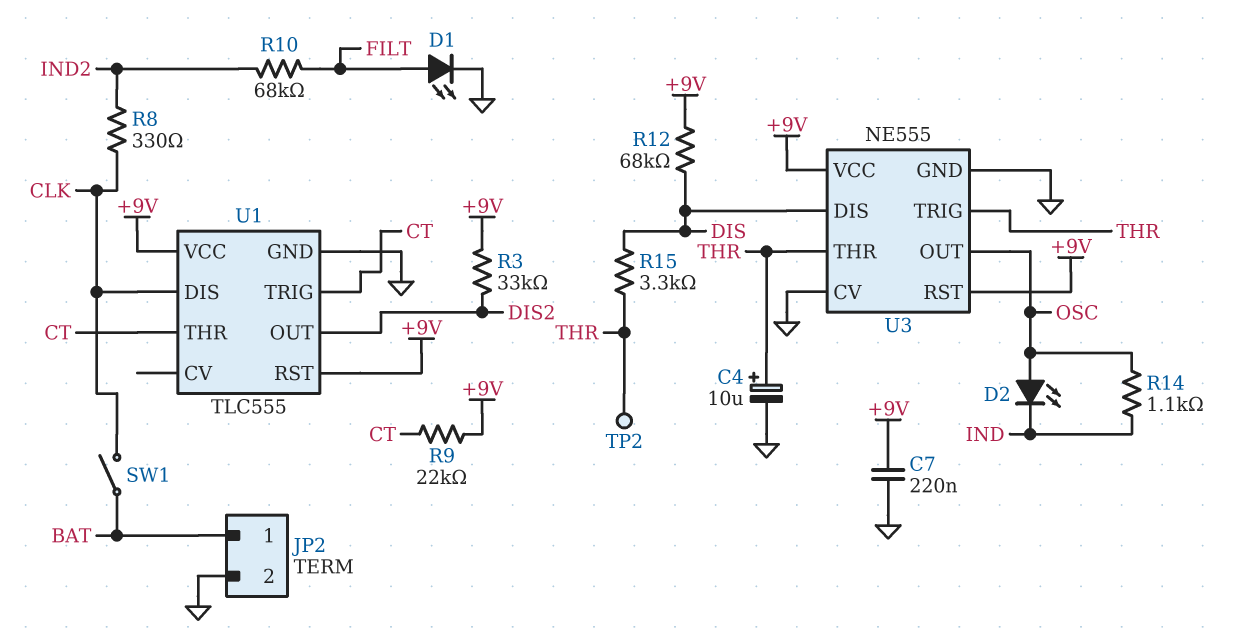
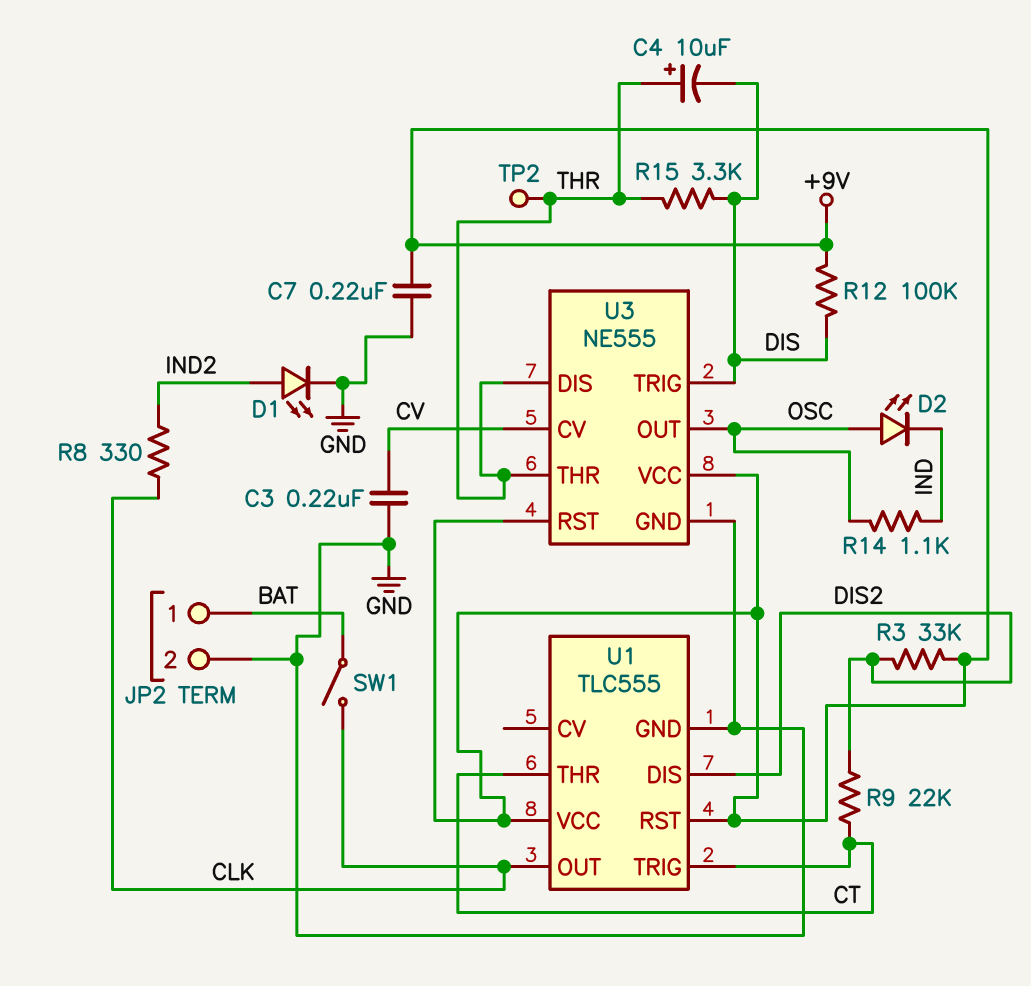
C3: none -> 220nF (CV, GND)
C4: 10uF (plus THR, minus GND) -> 10uF (plus THR, minus DIS)
D1: LED (A FILT, K GND) -> LED (A IND2, K GND)
R9: 22k (+9V, CT) -> 22k (CT, DIS2)
R10: 68k (FILT, IND2) -> none
R12: 68k (+9V, DIS) -> 100k (+9V, DIS)
U1 pin DIS: CLK -> DIS2
U1 pin OUT: DIS2 -> CLK
U3 pin CV: GND -> CV
U3 pin DIS: DIS -> THR
U3 pin TRIG: THR -> DIS

